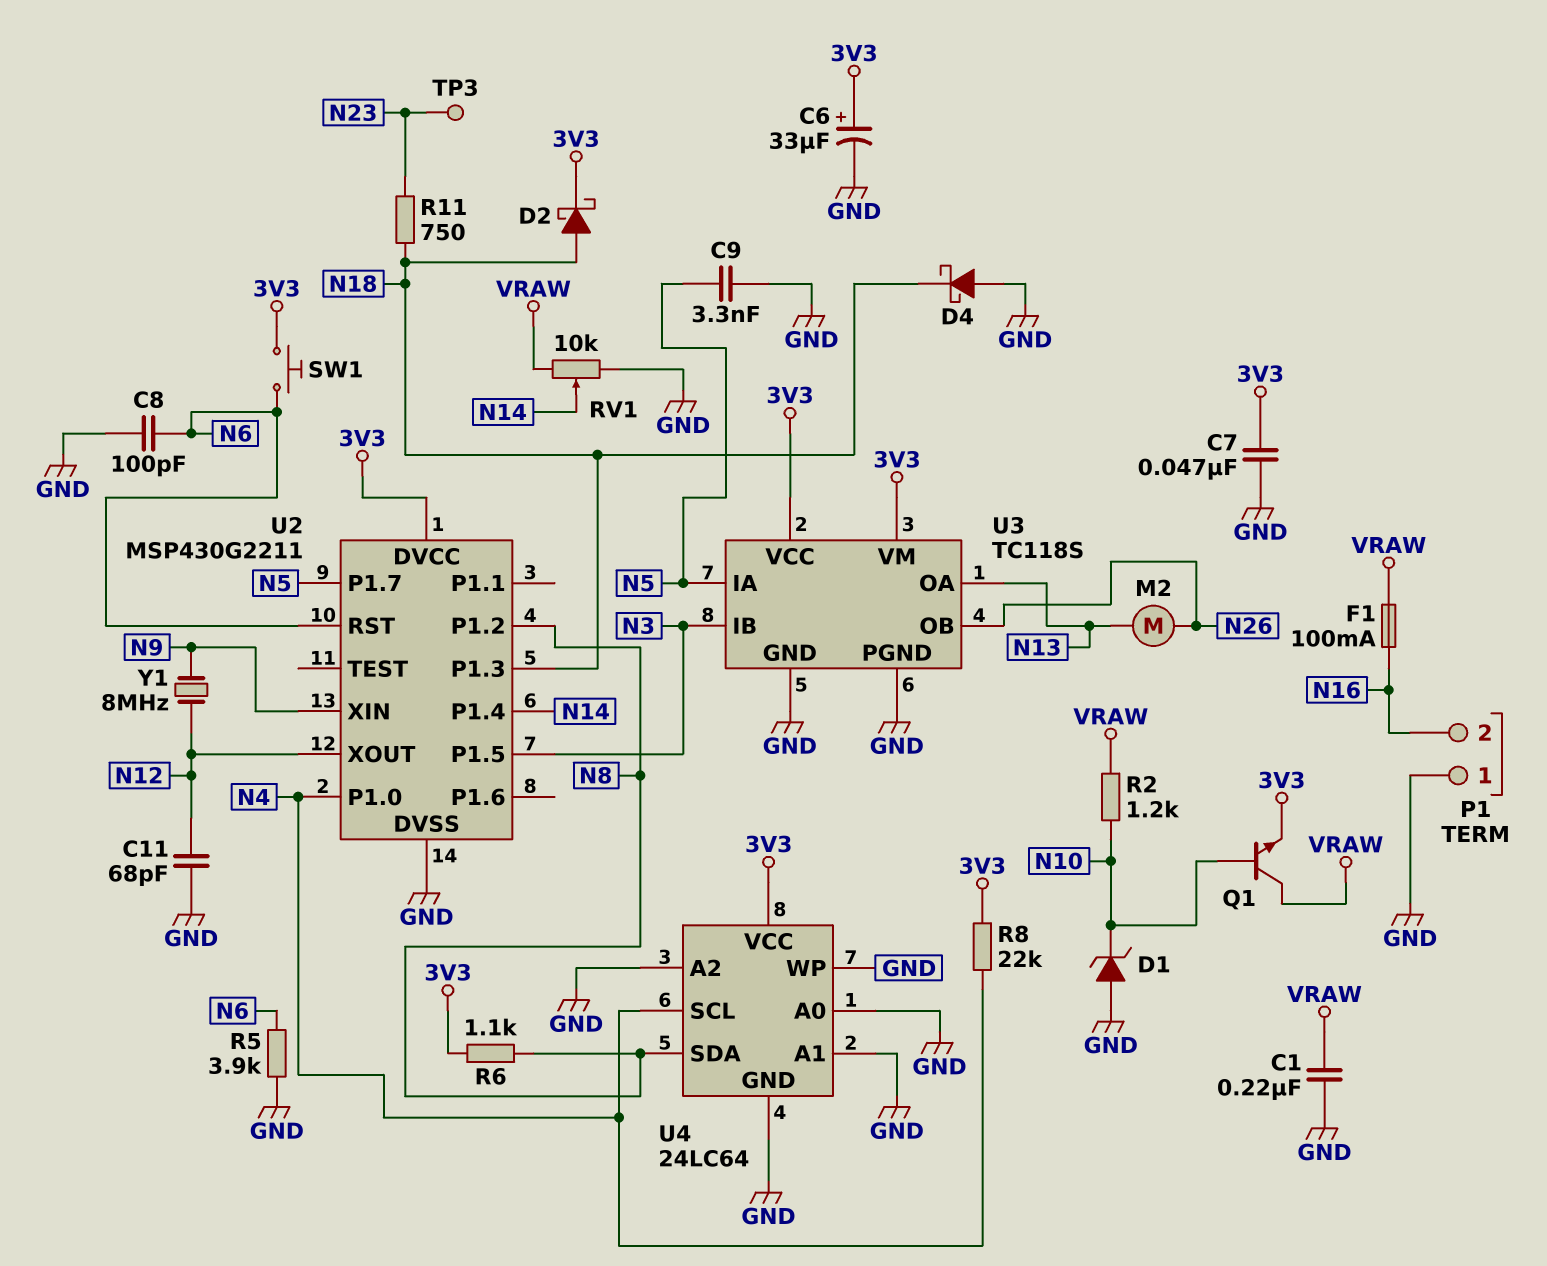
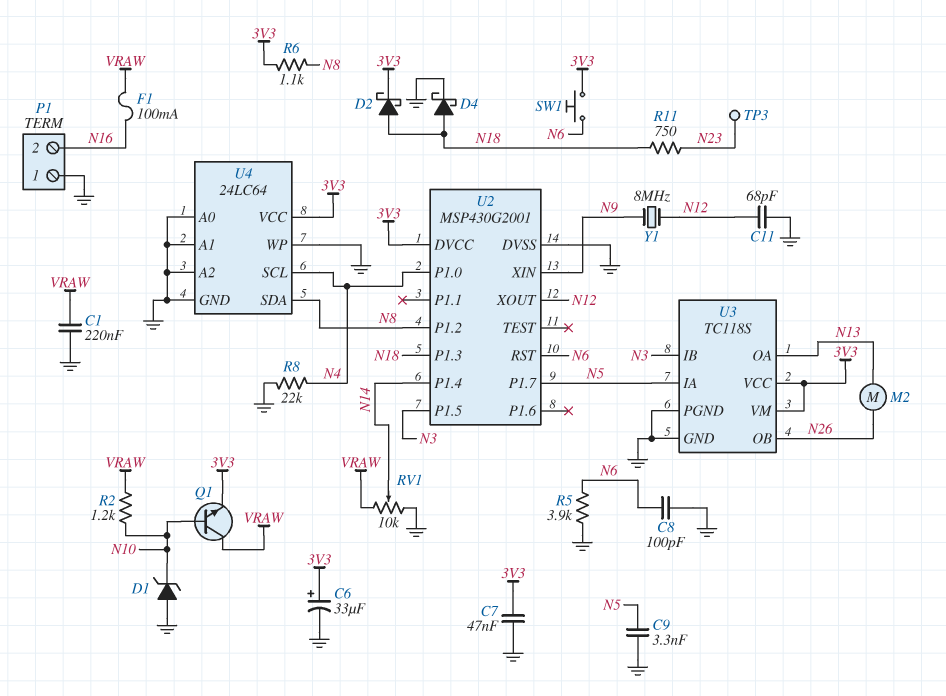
D4: schottky (A GND, K N18) -> schottky (A N18, K GND)
R8: 22k (3V3, N4) -> 22k (GND, N4)
U2: MSP430G2211 -> MSP430G2001

